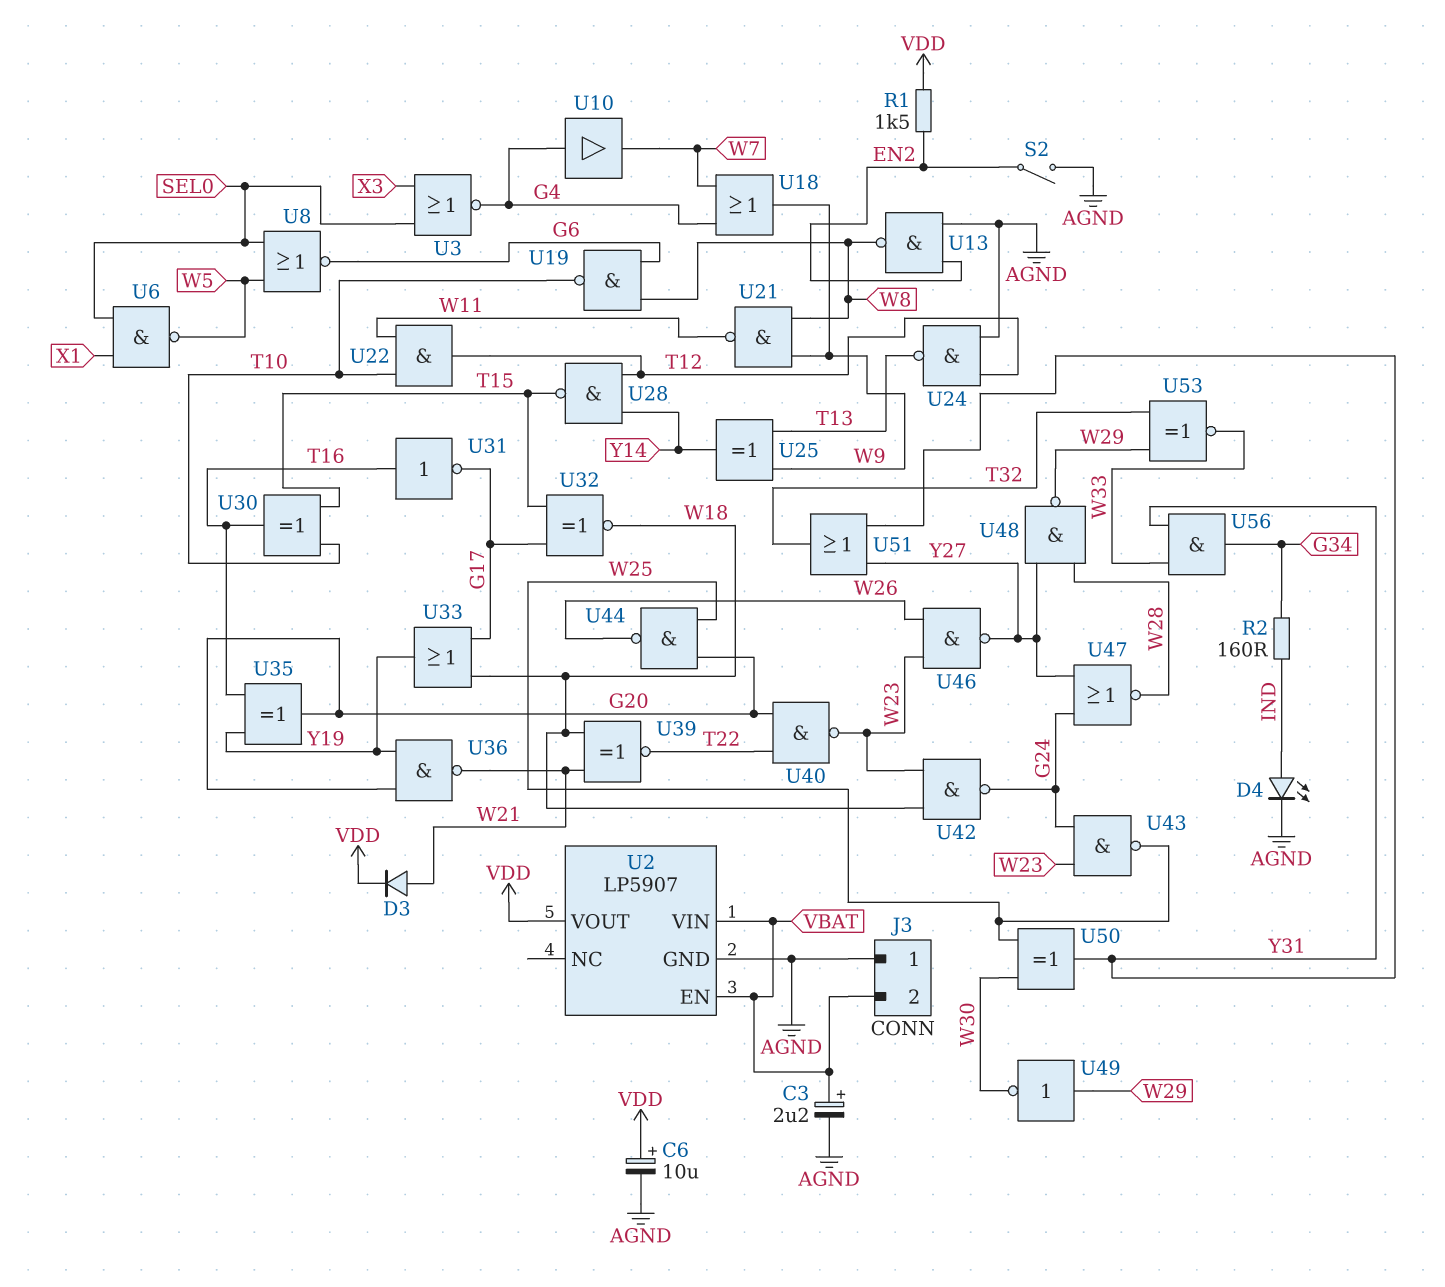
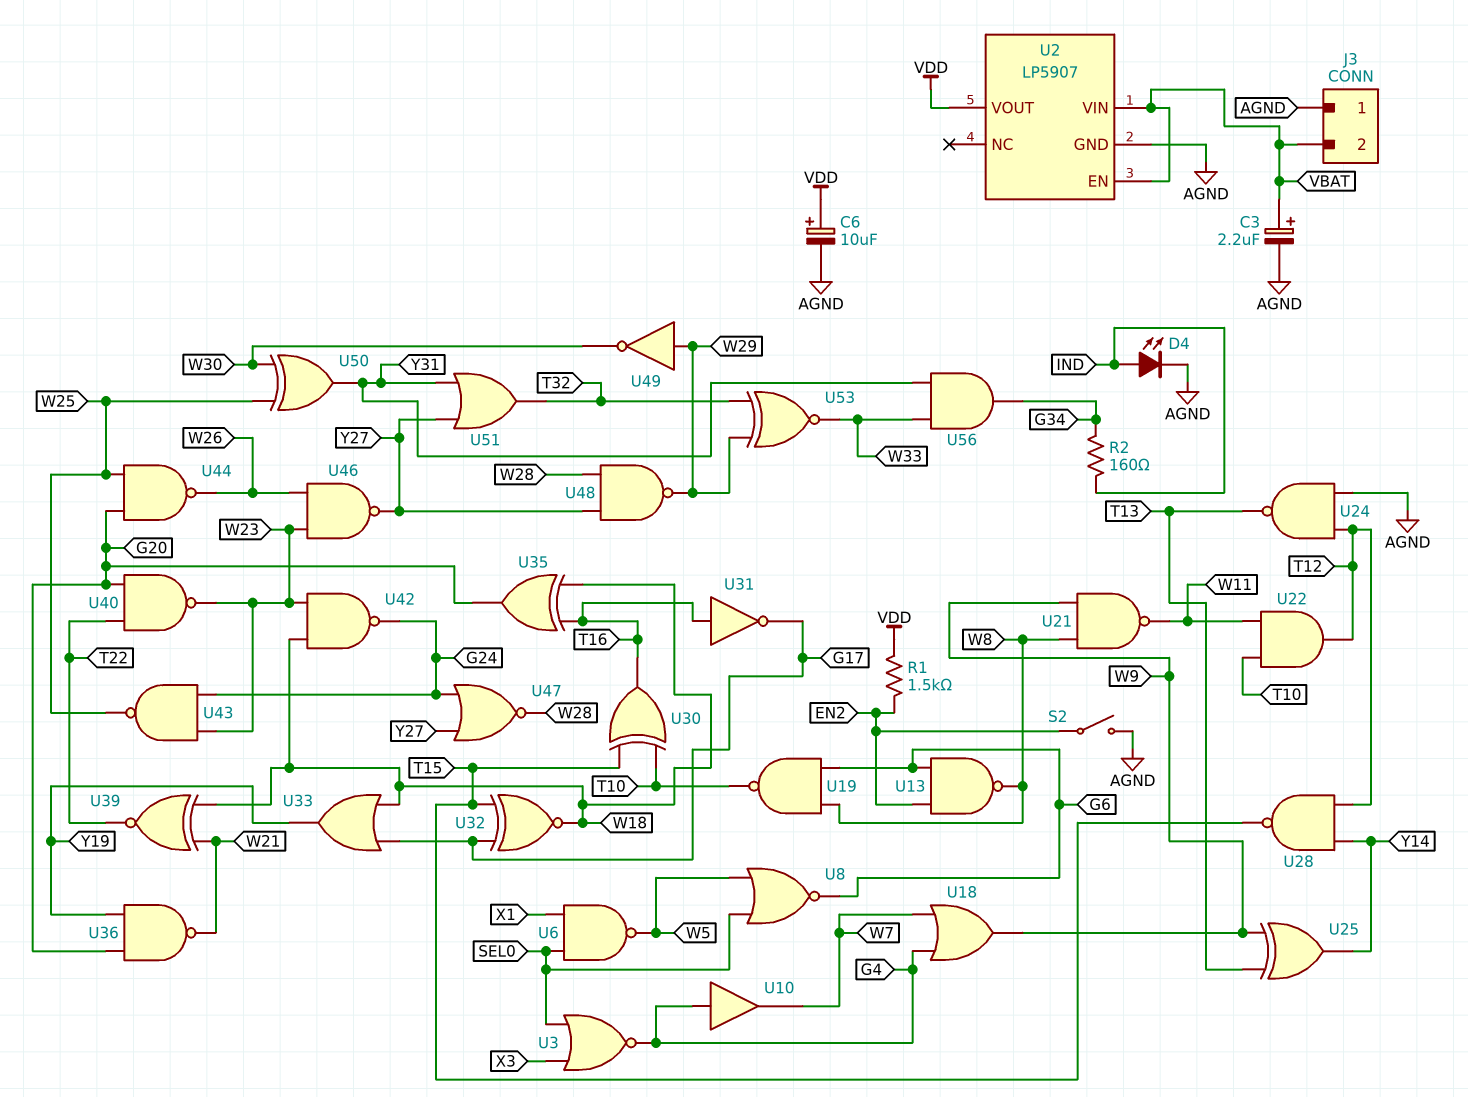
D3: diode (A W21, K VDD) -> none
U13: NAND (in AGND, in EN2, out W8) -> NAND (in EN2, in G6, out W8)
U35: XOR (in T16, in Y19, out G20) -> XOR (in T16, in W18, out G20)

